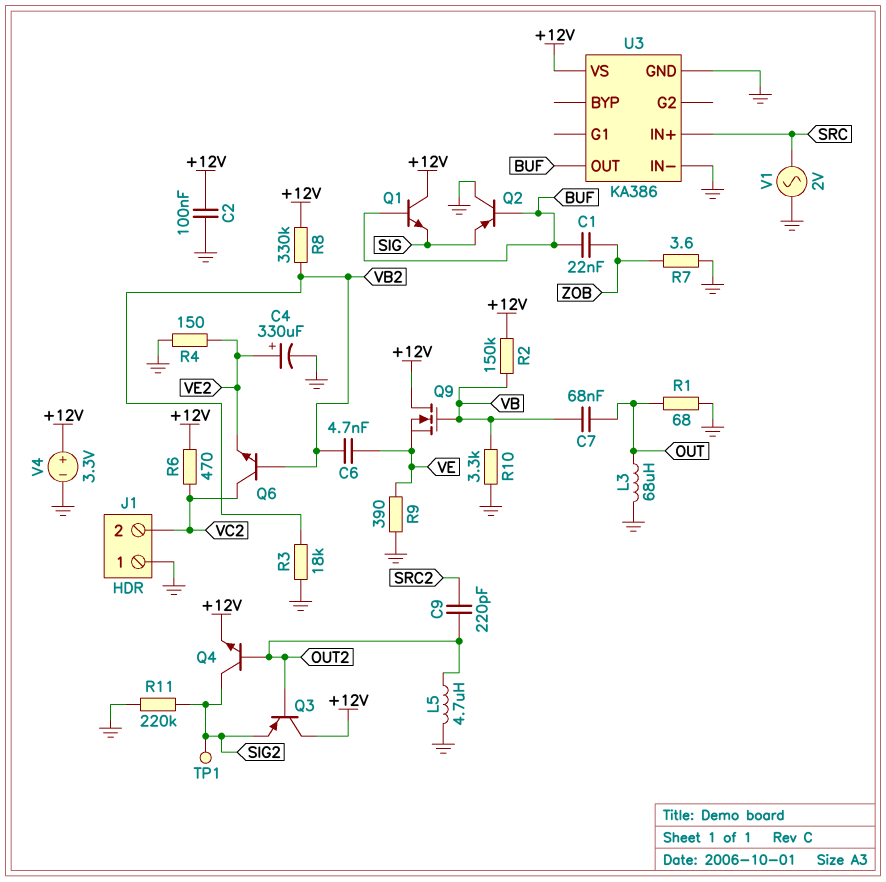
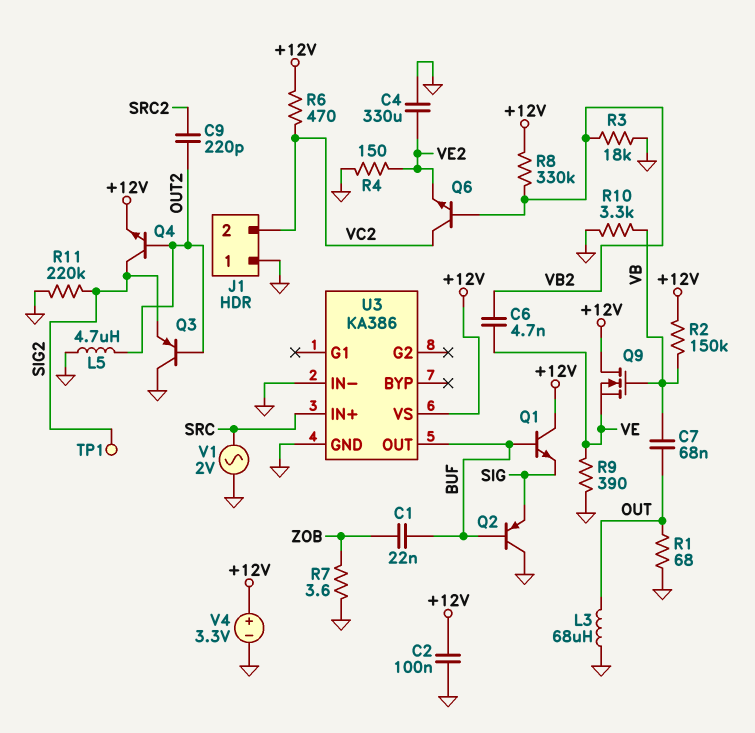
C4: 330uF (plus VE2, minus GND) -> 330uF (GND, VE2)
Q3: PNP (B OUT2, C +12V, E SIG2) -> PNP (B OUT2, C GND, E SIG2)

